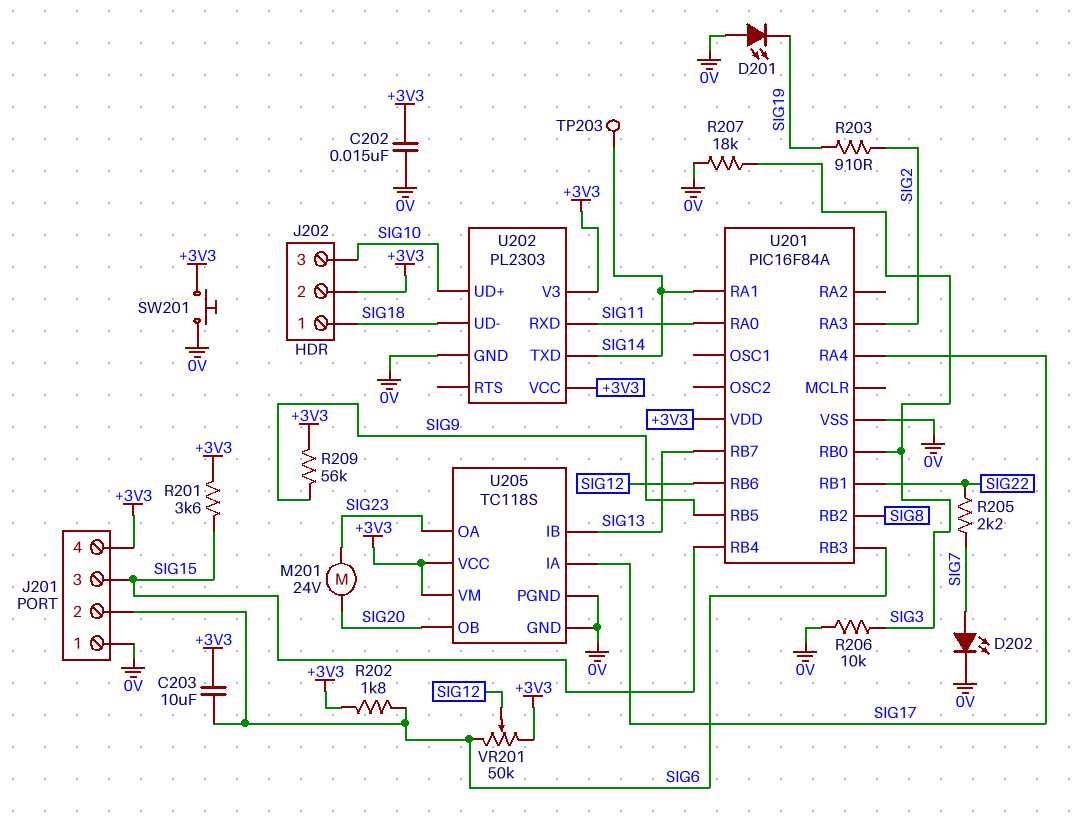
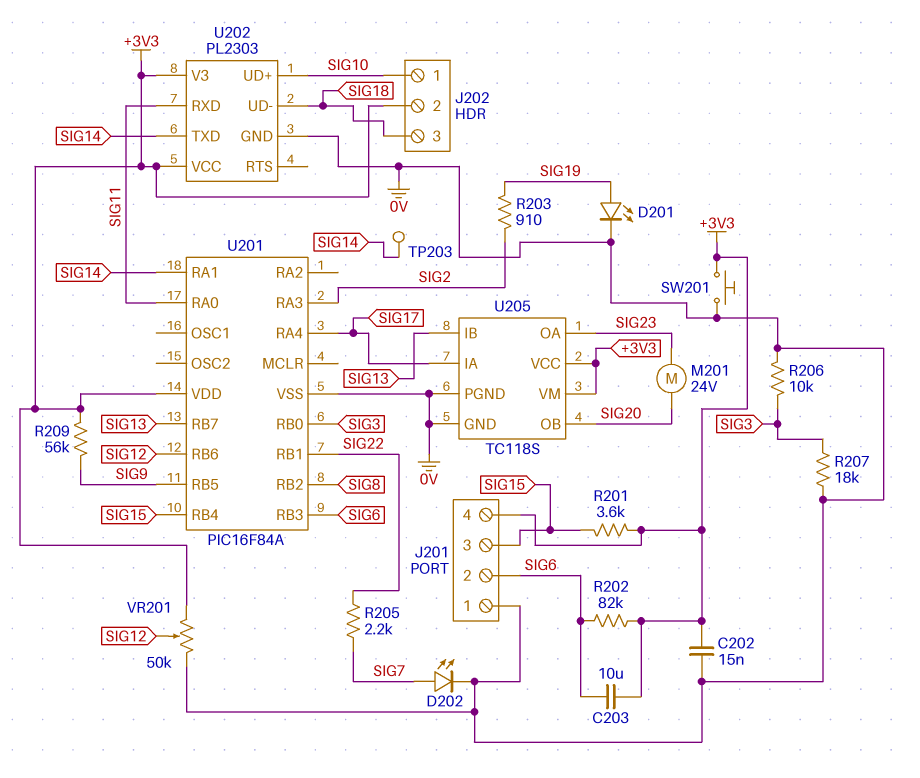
D201: LED (A 0V, K SIG19) -> LED (A SIG19, K 0V)
J202 pin 1: SIG18 -> SIG10
J202 pin 3: SIG10 -> SIG18
R202: 1.8k (+3V3, SIG6) -> 82k (+3V3, SIG6)
VR201: 50k (+3V3, SIG6, wiper SIG12) -> 50k (+3V3, 0V, wiper SIG12)

